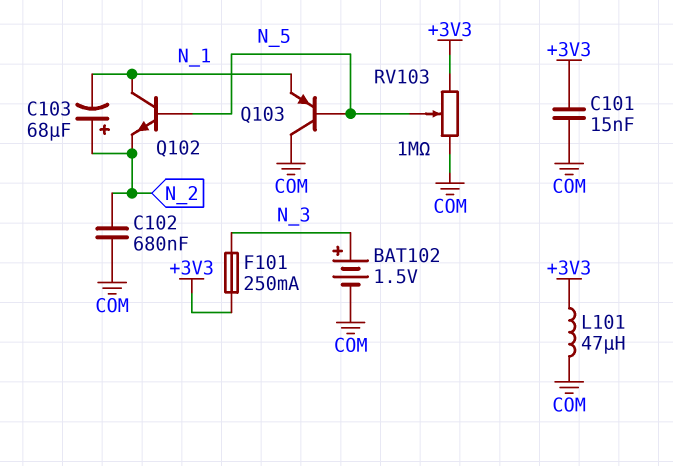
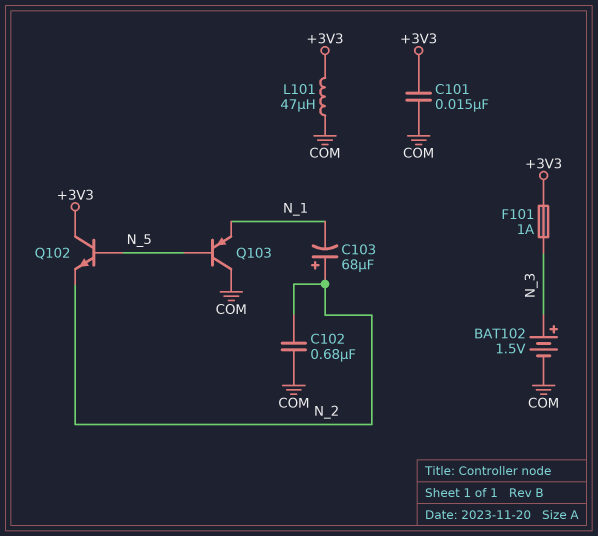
F101: 250mA (+3V3, N_3) -> 1A (+3V3, N_3)
Q102: NPN (B N_5, C N_1, E N_2) -> NPN (B N_5, C +3V3, E N_2)
RV103: 1M (+3V3, COM, wiper N_5) -> none

